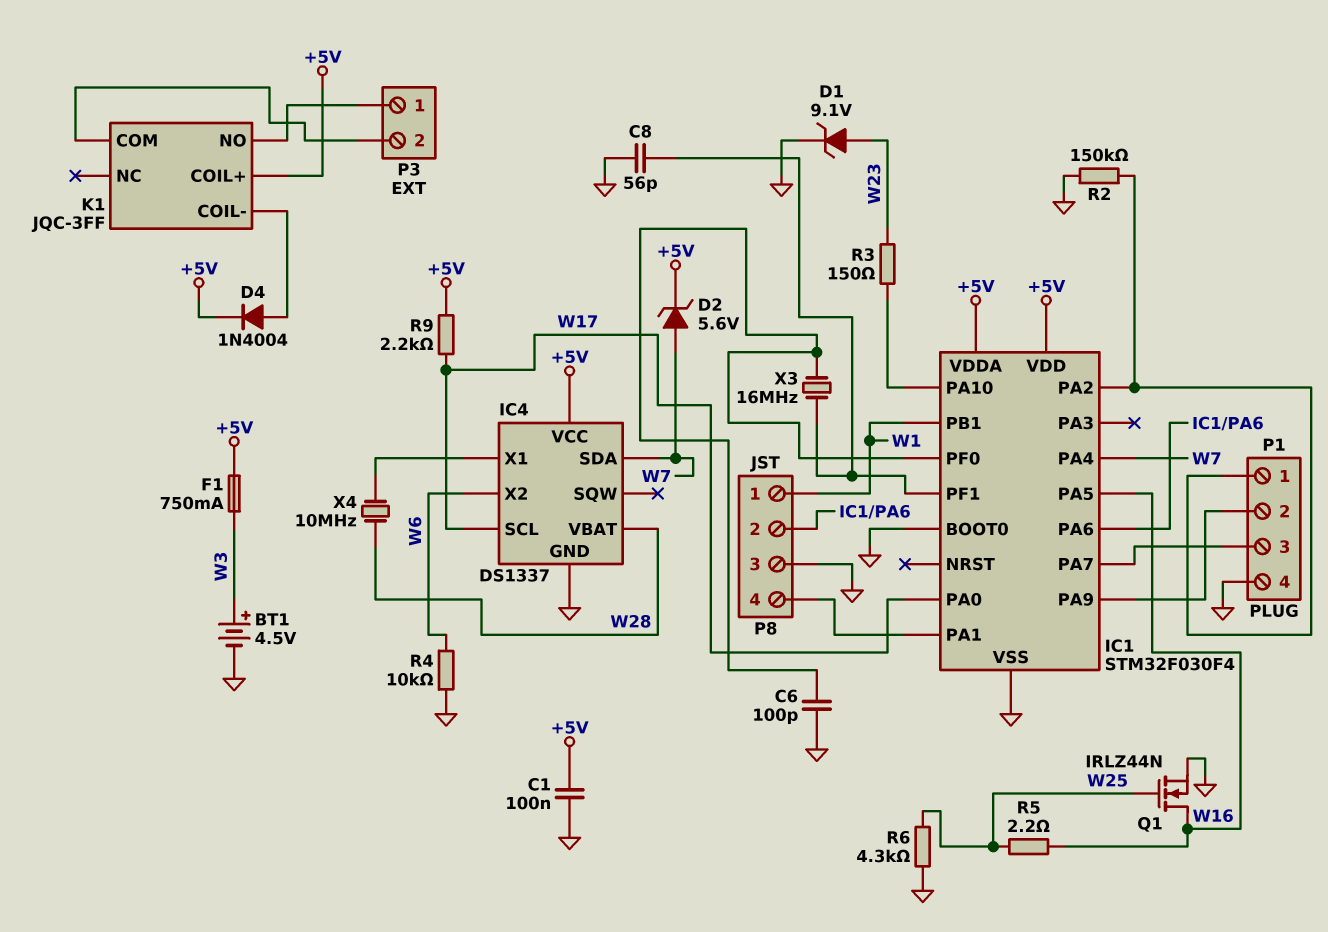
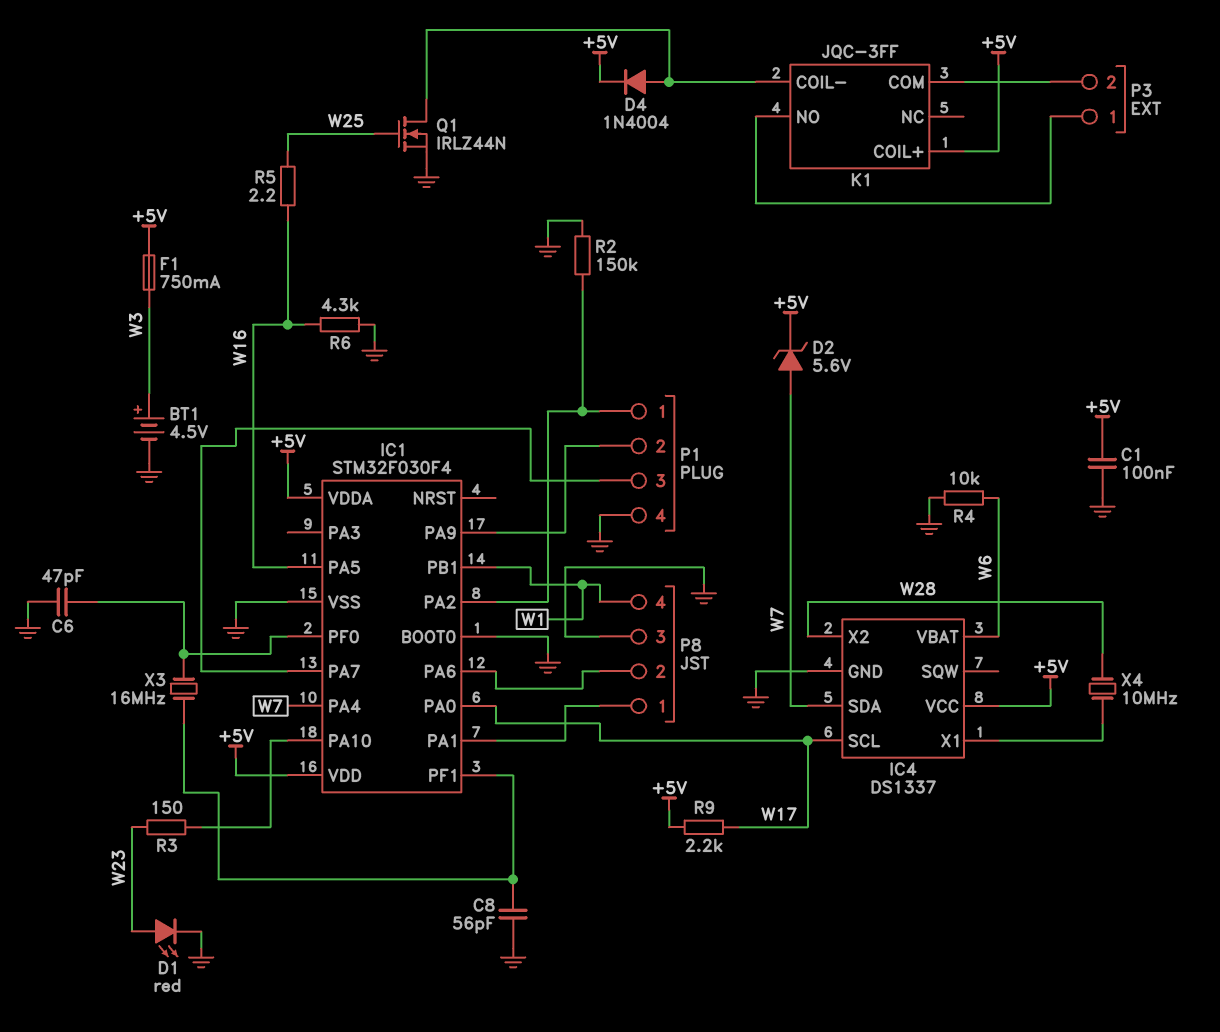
C6: 100pF (GND, IC1/PF0) -> 47pF (GND, IC1/PF0)
D1: zener 9.1V (A W23, K GND) -> LED red (A W23, K GND)
IC4 pin VBAT: W28 -> W6
IC4 pin X2: W6 -> W28
P8 pin 1: W1 -> IC1/PA1
P8 pin 4: IC1/PA1 -> W1
Q1: NMOS IRLZ44N (G W25, D W16, S GND) -> NMOS IRLZ44N (G W25, D K1/COIL-, S GND)
R6: 4.3k (GND, W25) -> 4.3k (GND, W16)

